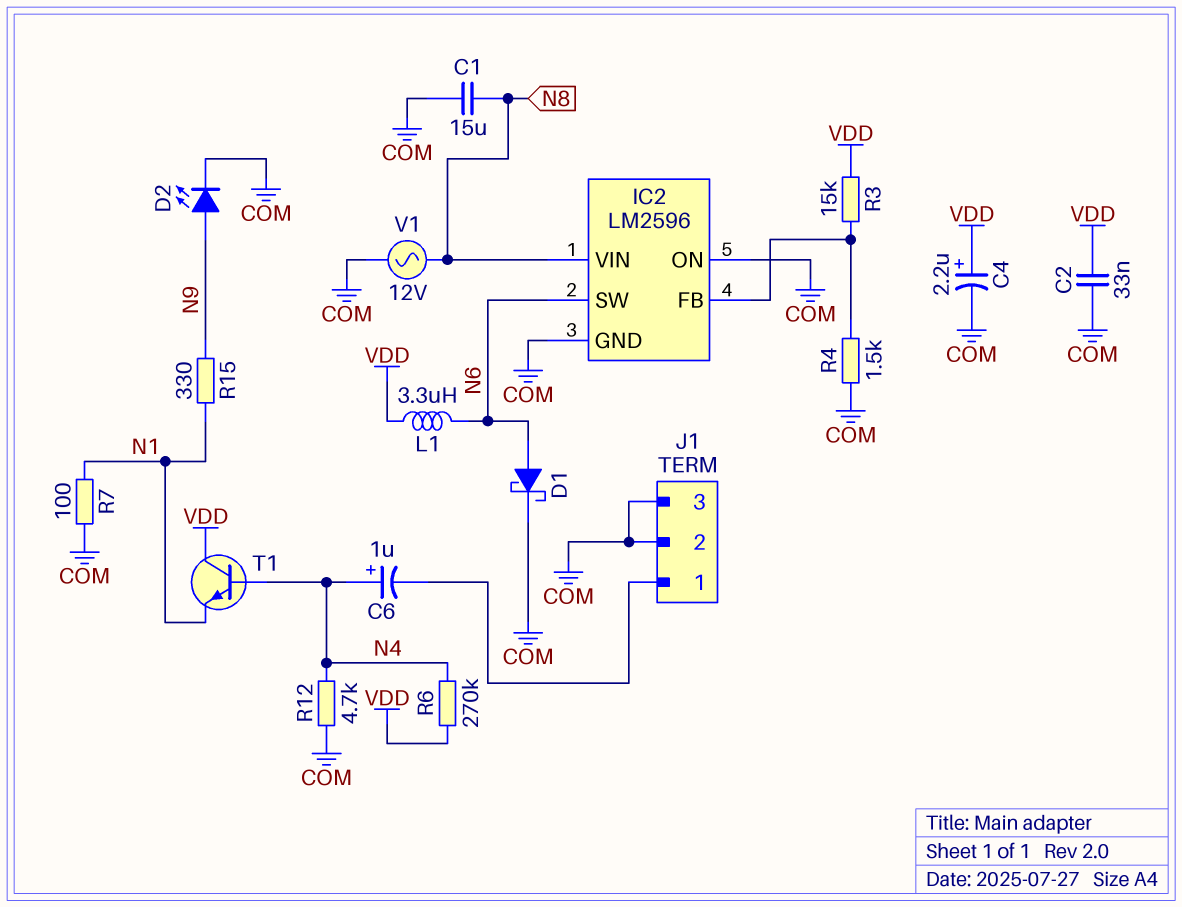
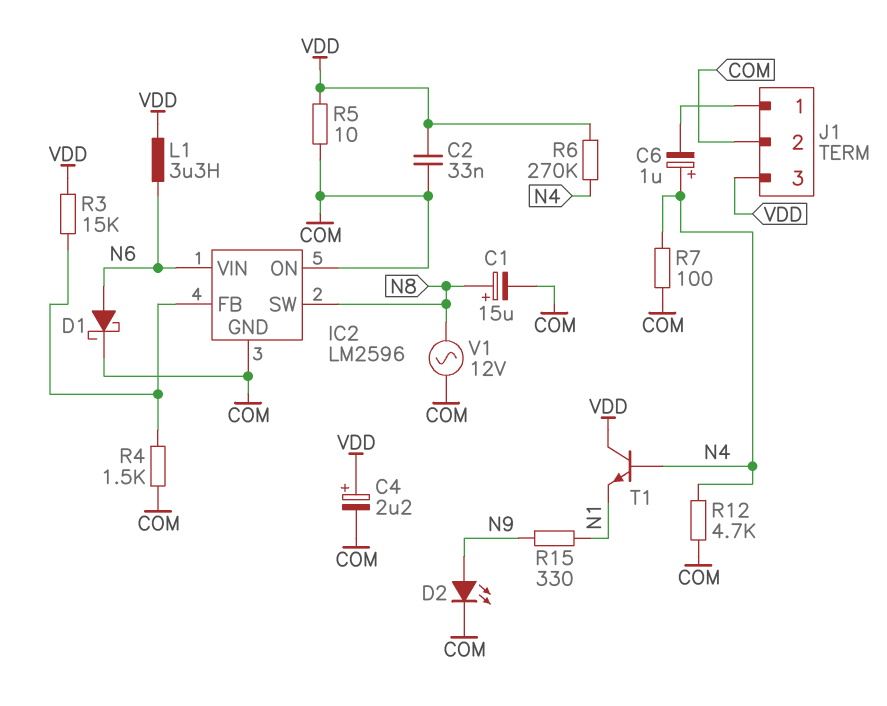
C1: 15uF (COM, N8) -> 15uF (plus N8, minus COM)
IC2 pin SW: N6 -> N8
IC2 pin VIN: N8 -> N6
J1 pin 3: COM -> VDD
R5: none -> 10 (COM, VDD)
R7: 100 (COM, N1) -> 100 (COM, N4)

